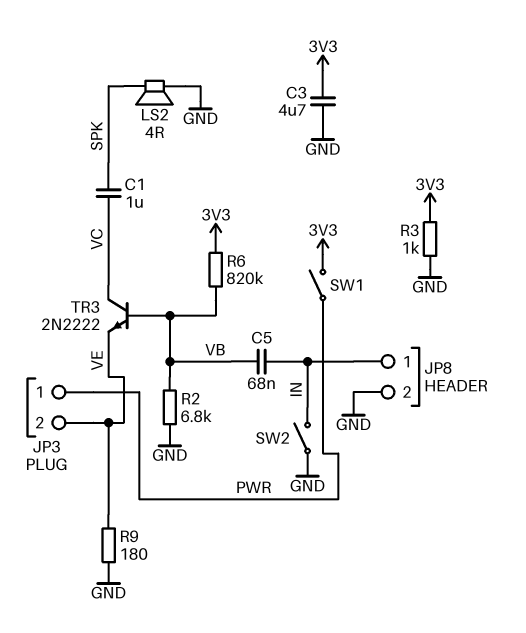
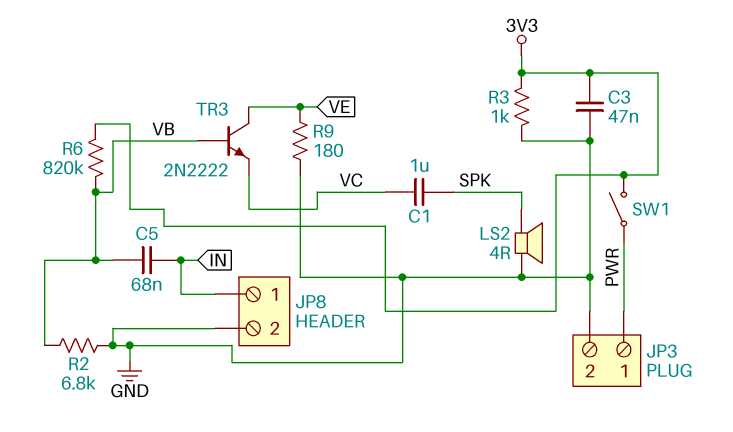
C3: 4.7uF (3V3, GND) -> 47nF (3V3, GND)
JP3 pin 2: VE -> GND
SW2: switch (GND, IN) -> none
TR3: NPN 2N2222 (B VB, C VC, E VE) -> NPN 2N2222 (B VB, C VE, E VC)

